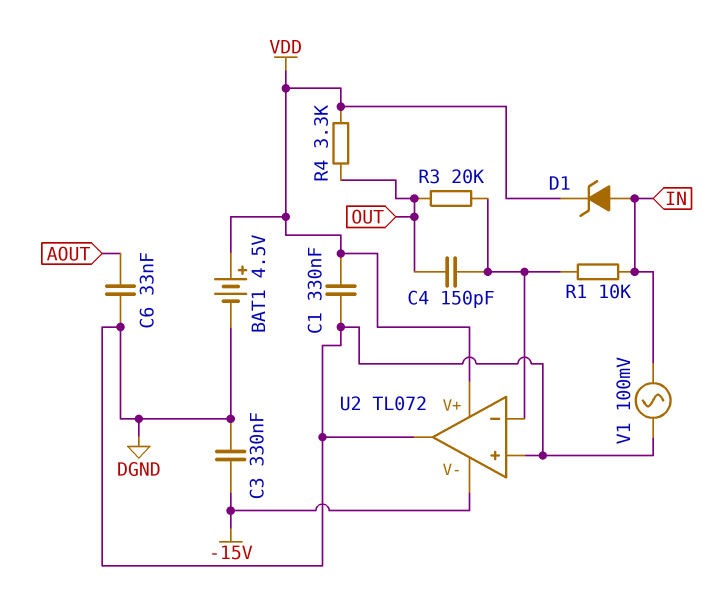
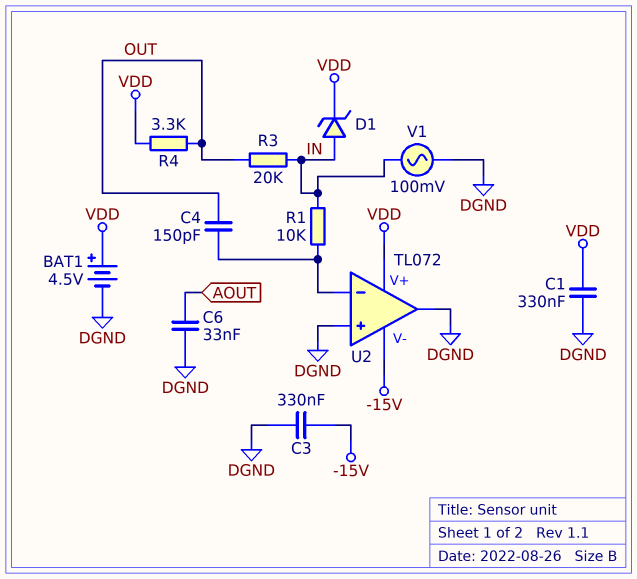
R3: 20k (OUT, U2/in-) -> 20k (IN, OUT)

